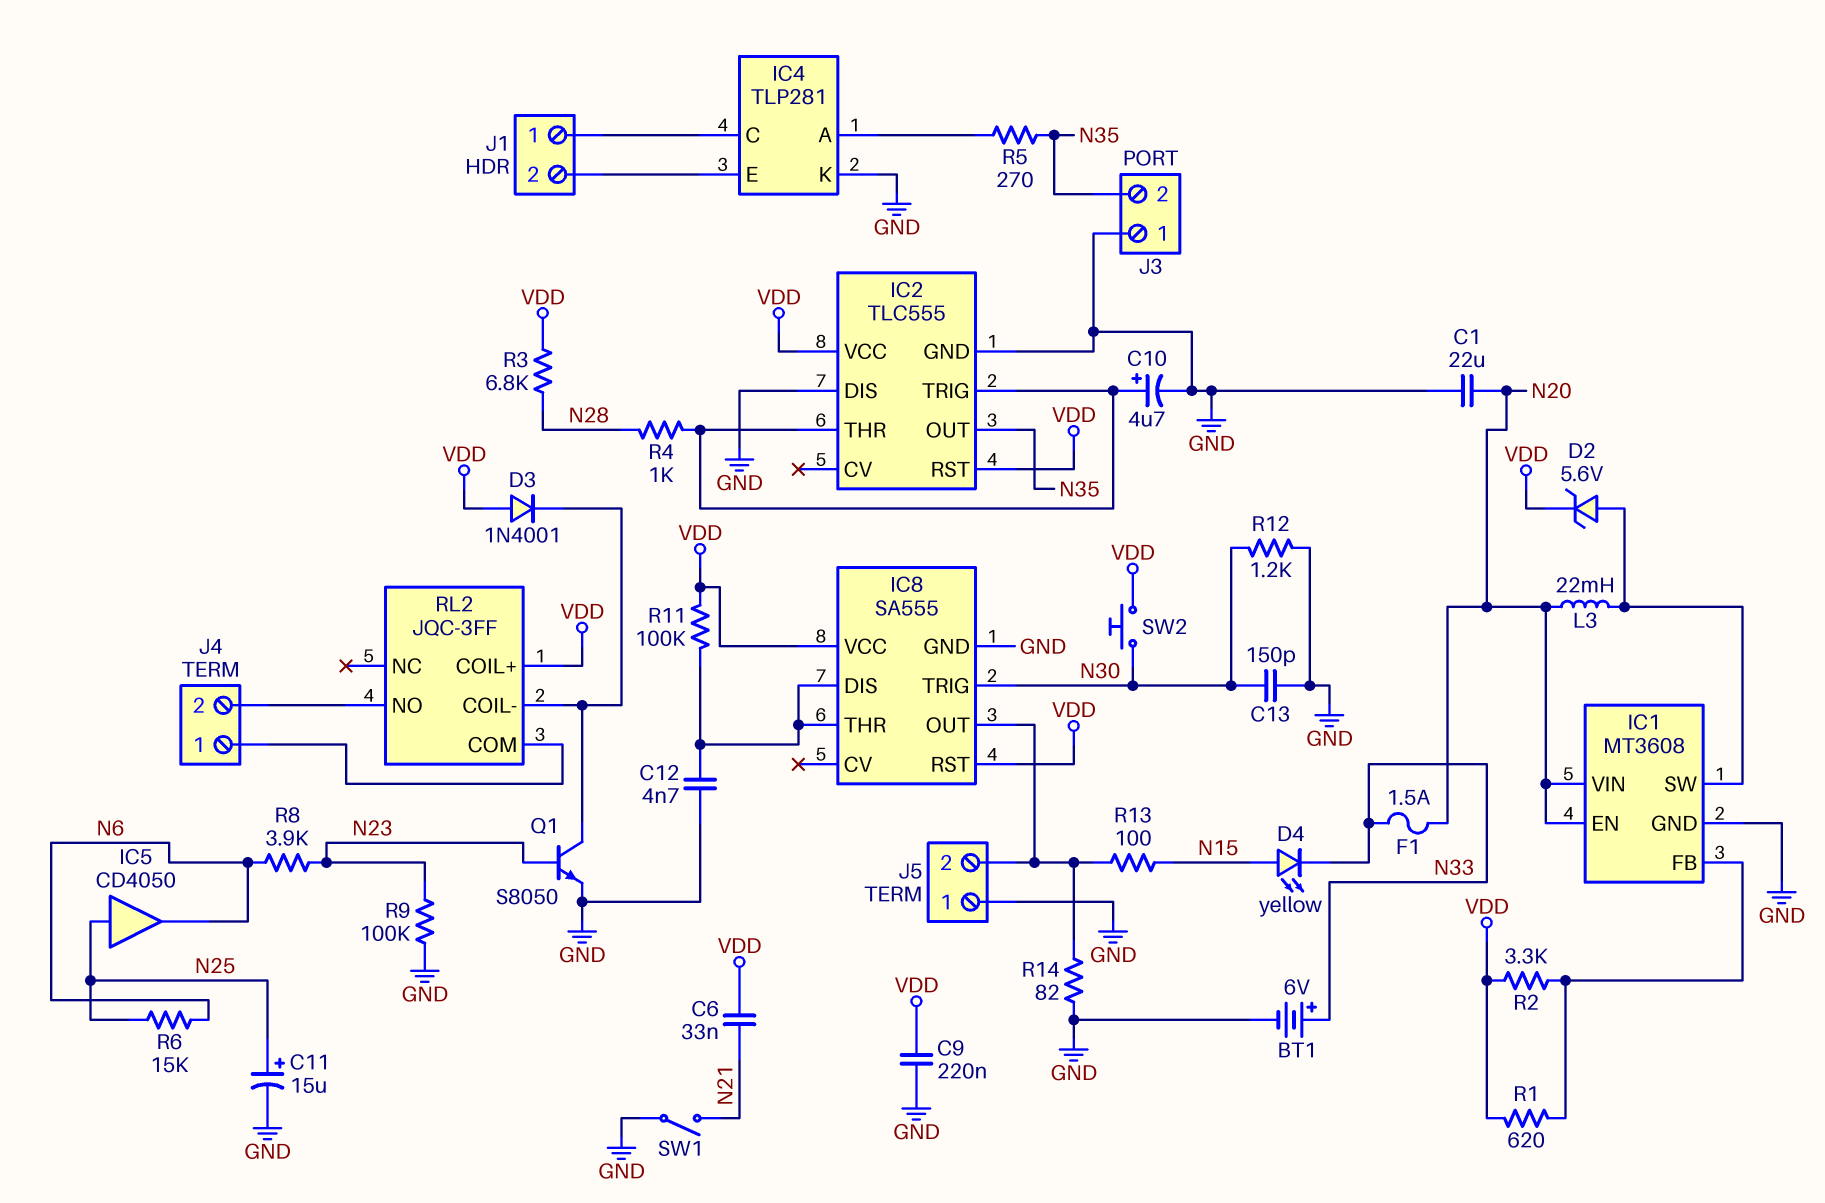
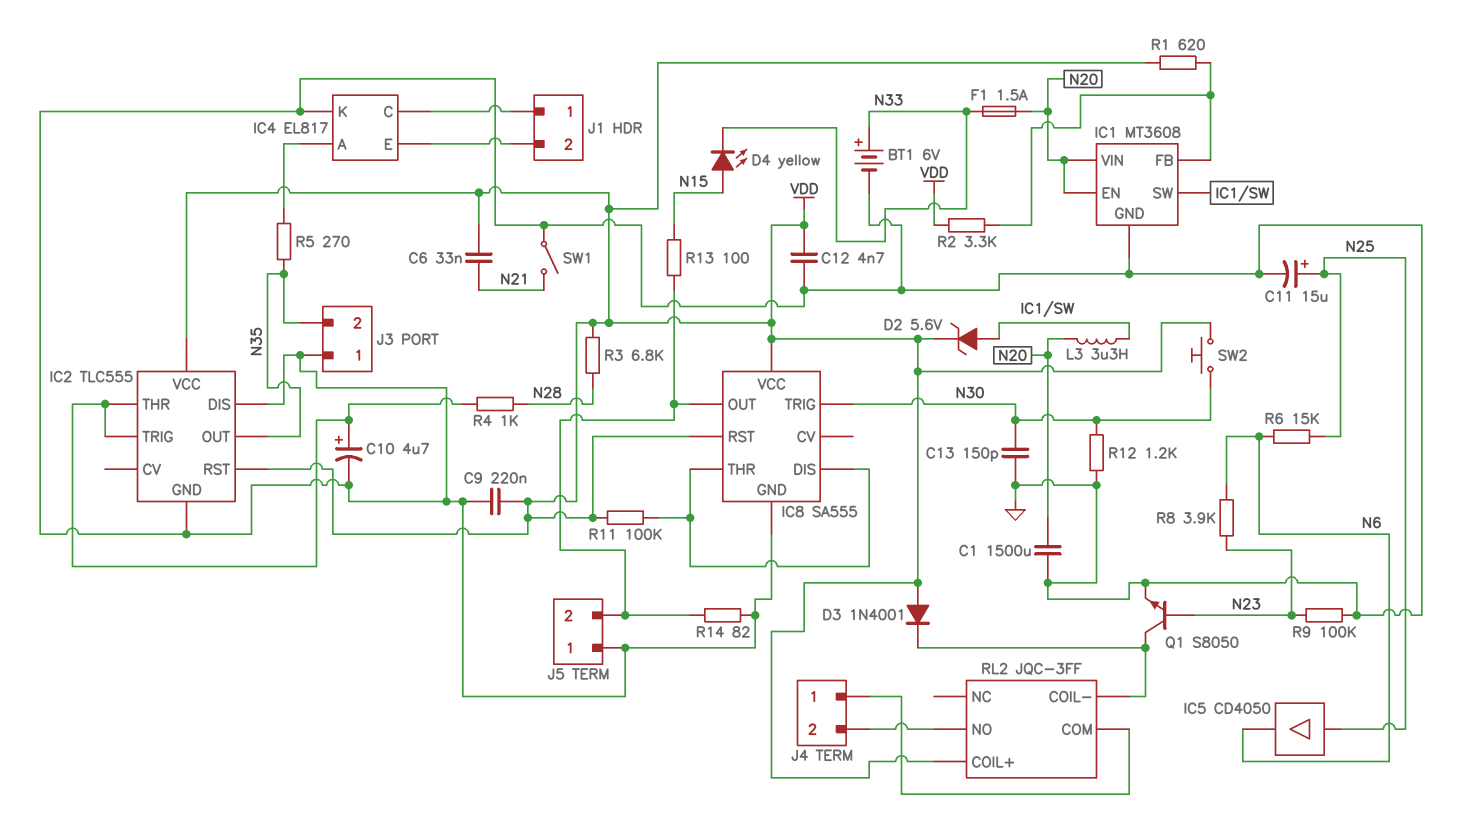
C1: 22uF (GND, N20) -> 1500uF (GND, N20)
C12: 4.7nF (GND, IC8/DIS) -> 4.7nF (GND, VDD)
IC4: TLP281 -> EL817
L3: 22mH (IC1/SW, N20) -> 3.3uH (IC1/SW, N20)

